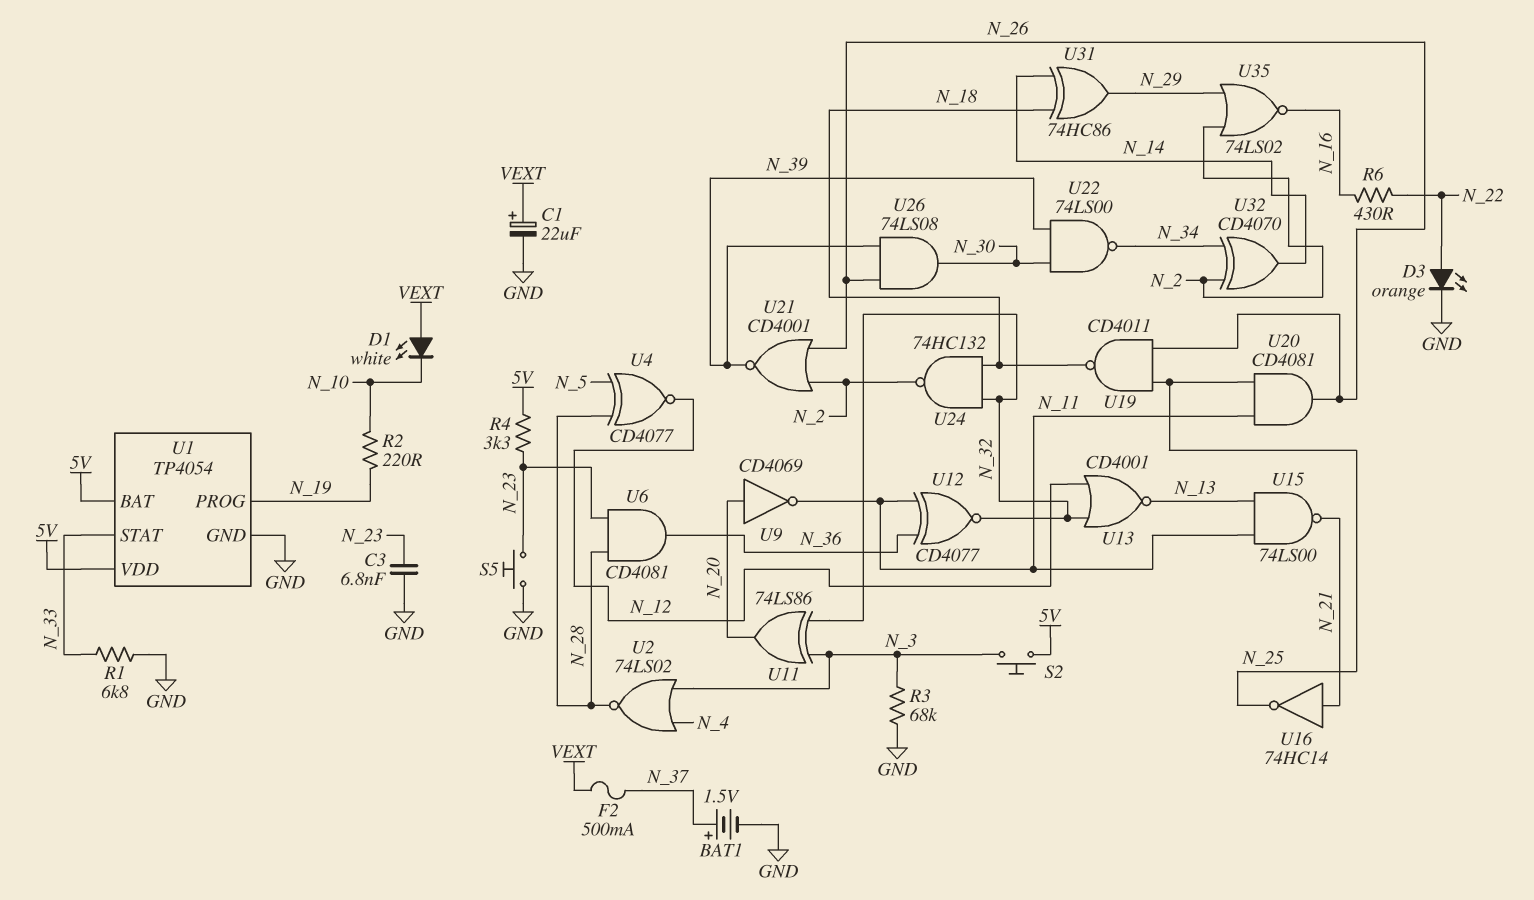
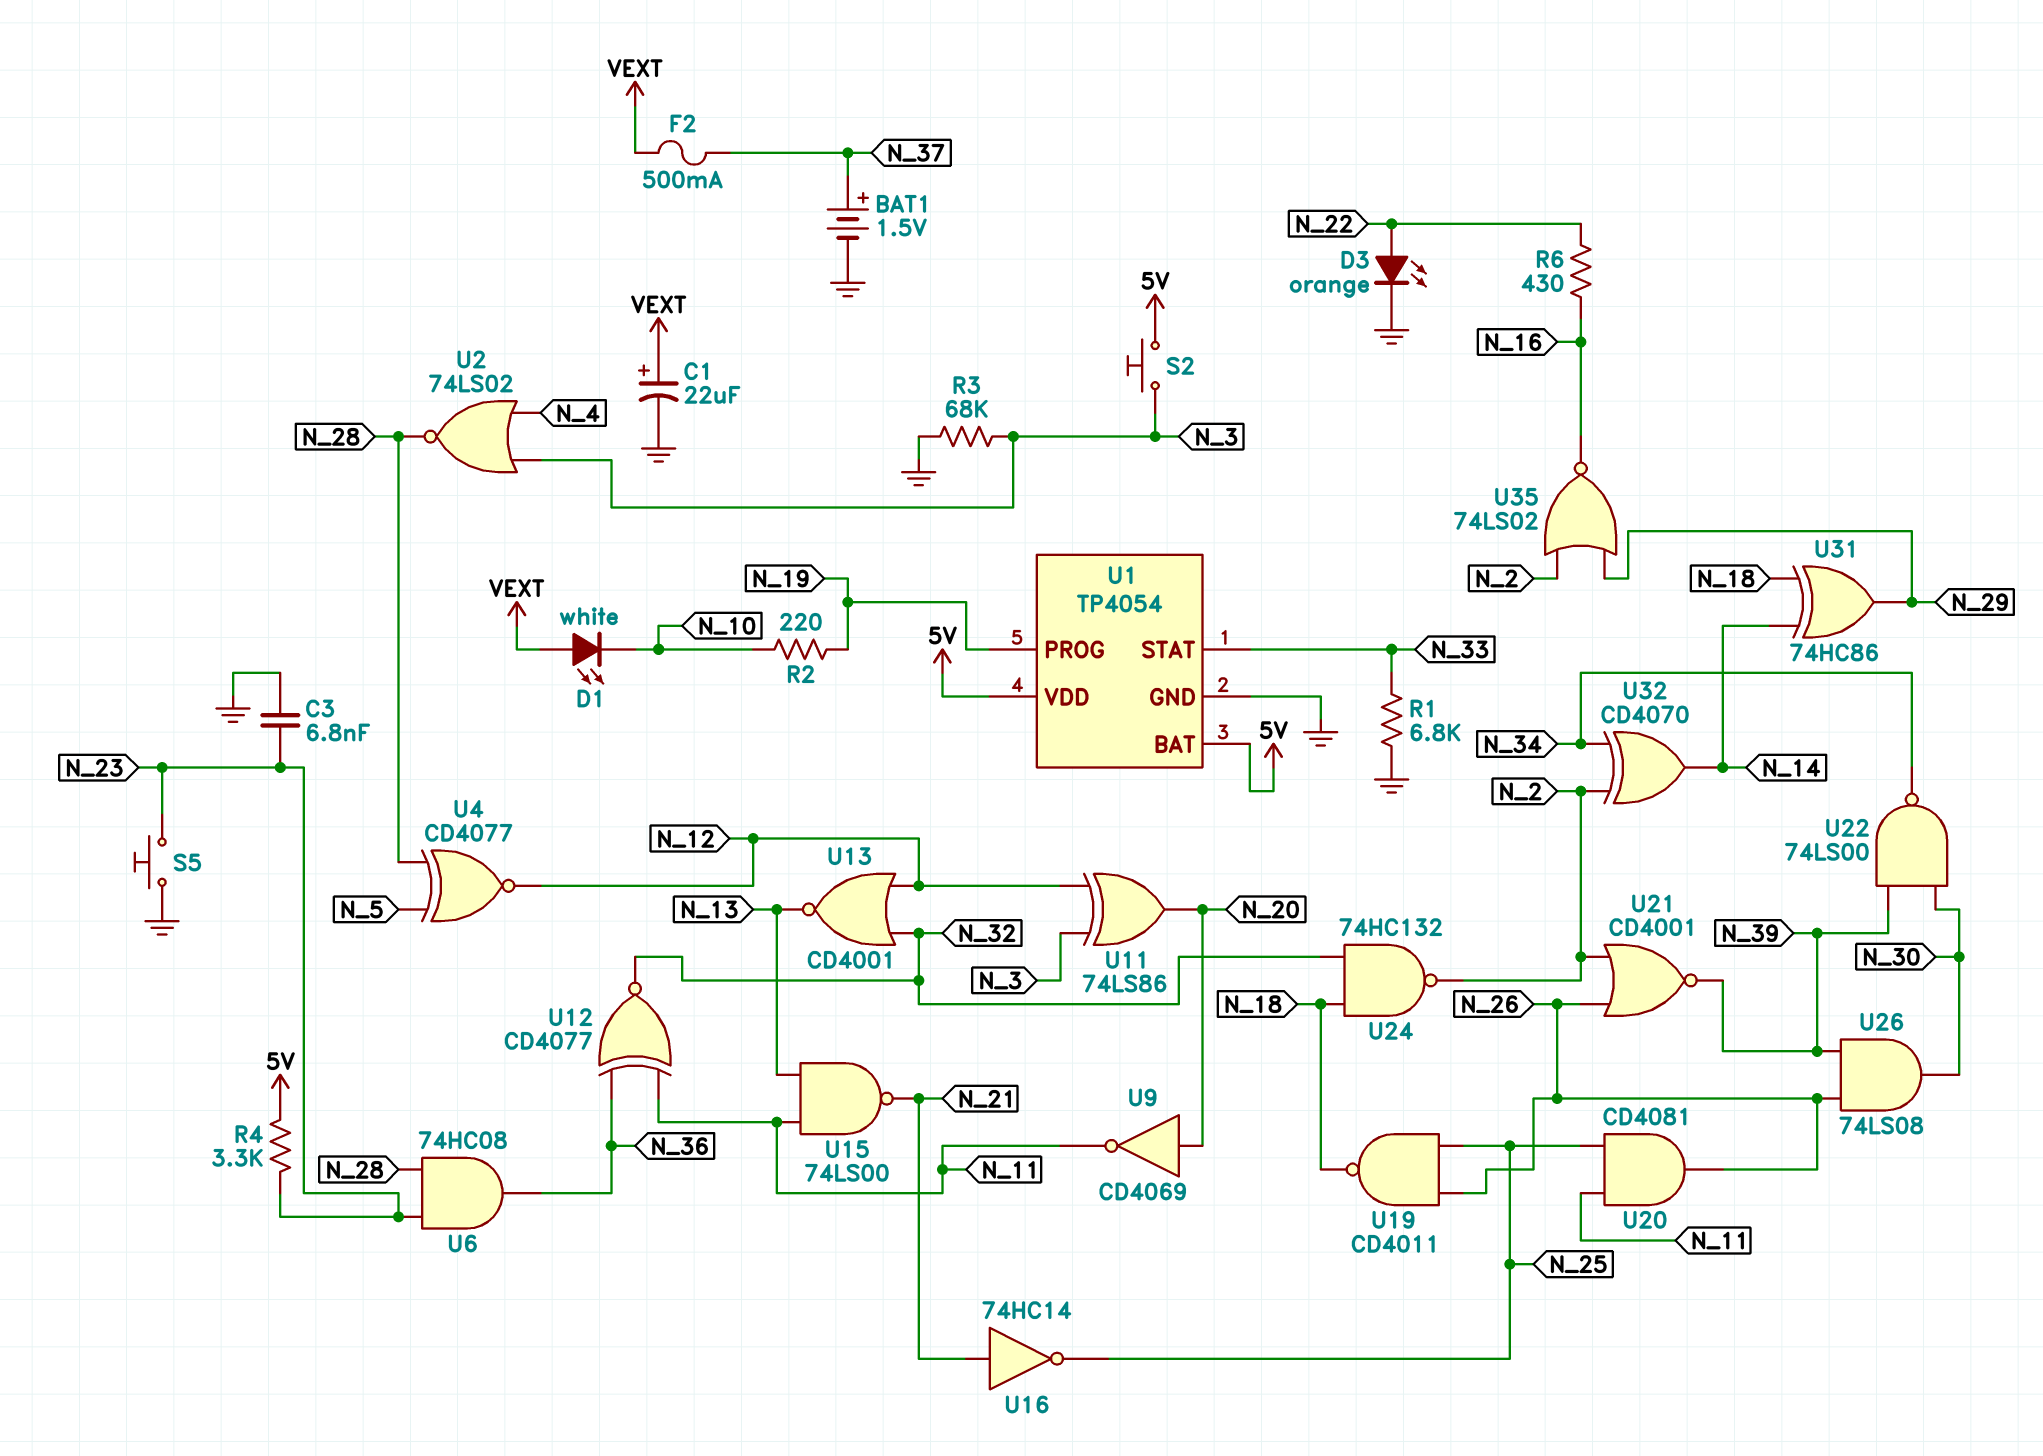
U6: AND CD4081 (in N_23, in N_28, out N_36) -> AND 74HC08 (in N_23, in N_28, out N_36)
U11: XOR 74LS86 (in N_3, in N_32, out N_20) -> XOR 74LS86 (in N_3, in N_12, out N_20)

